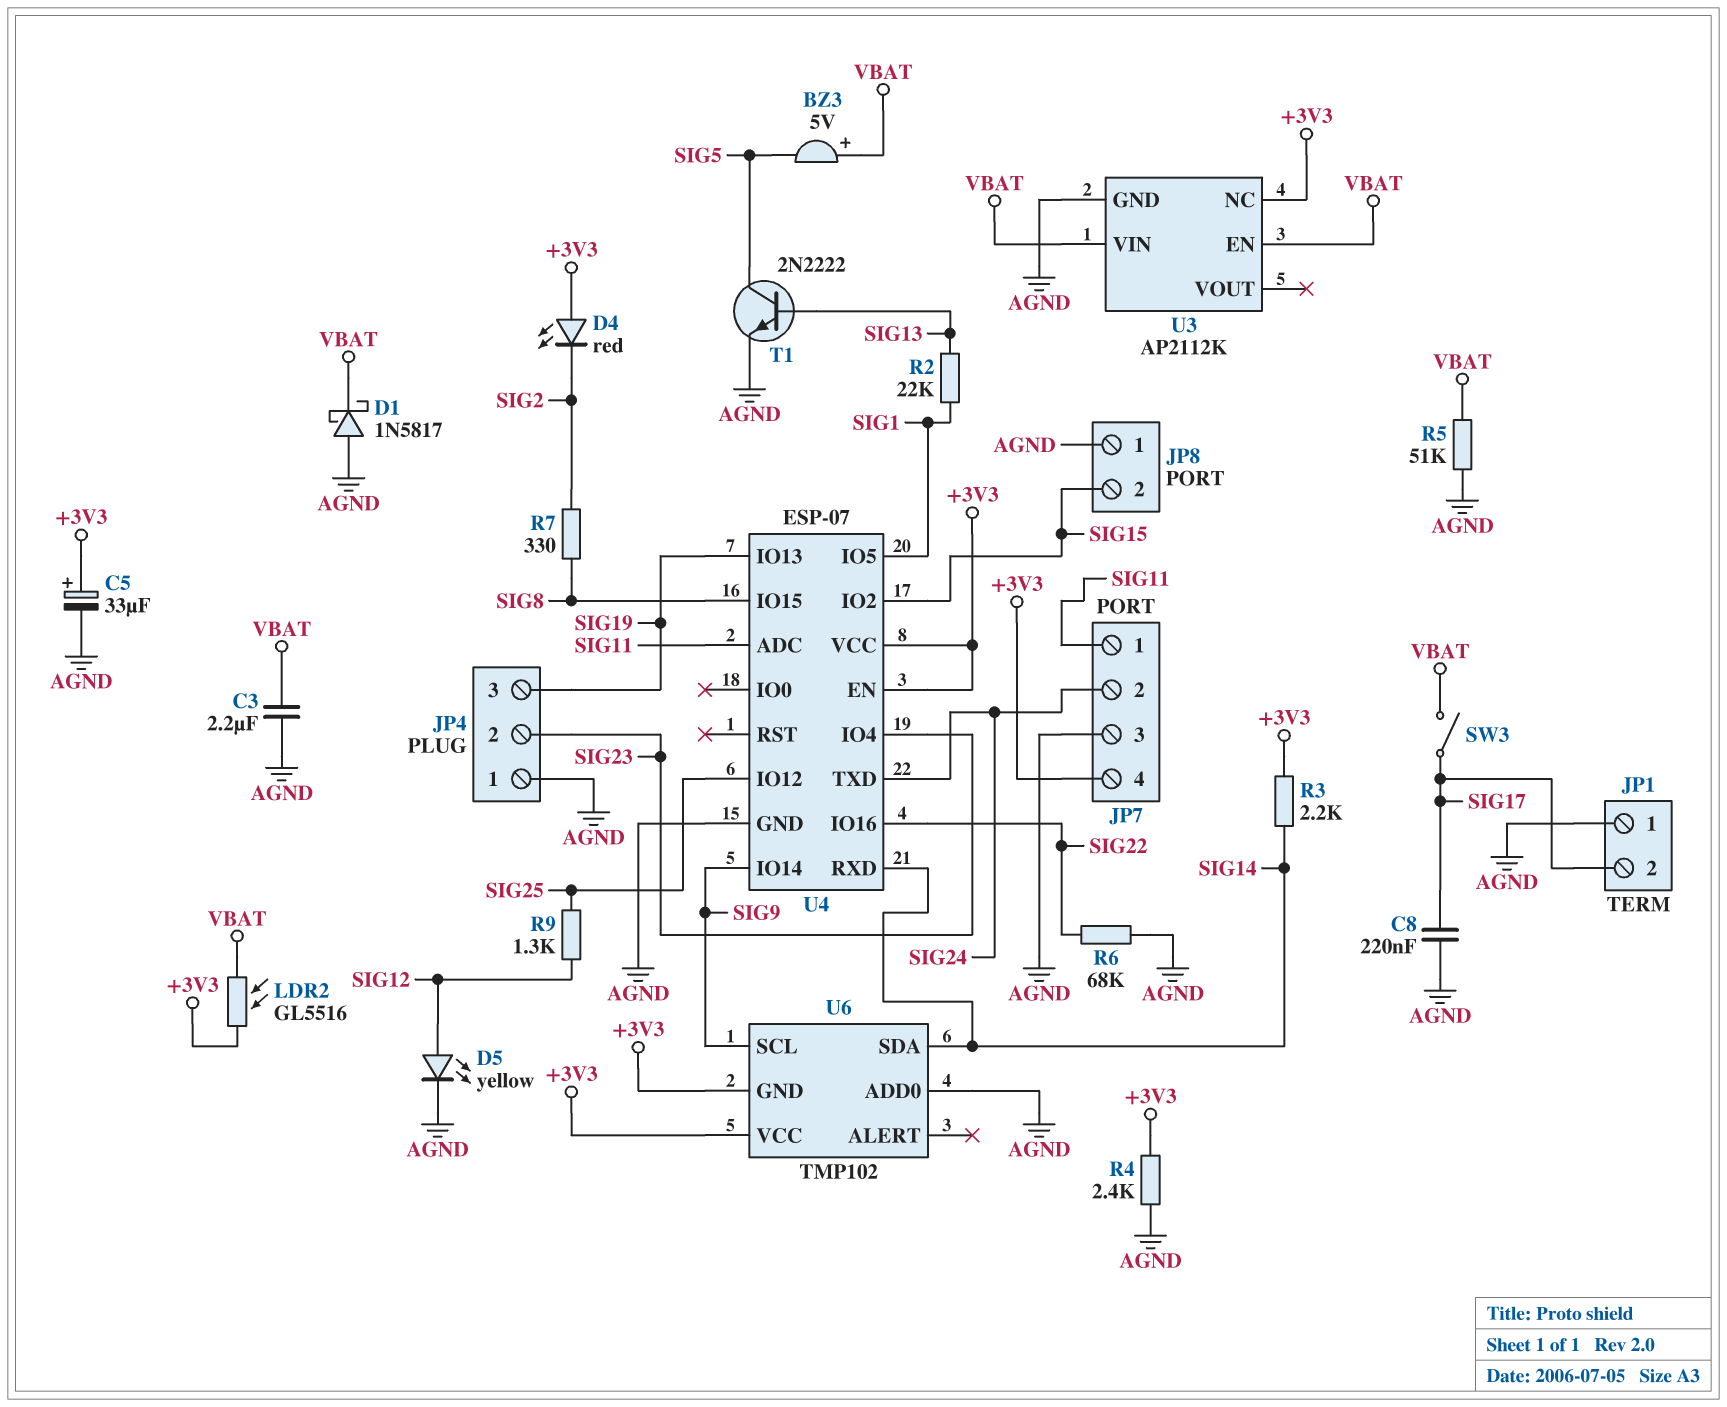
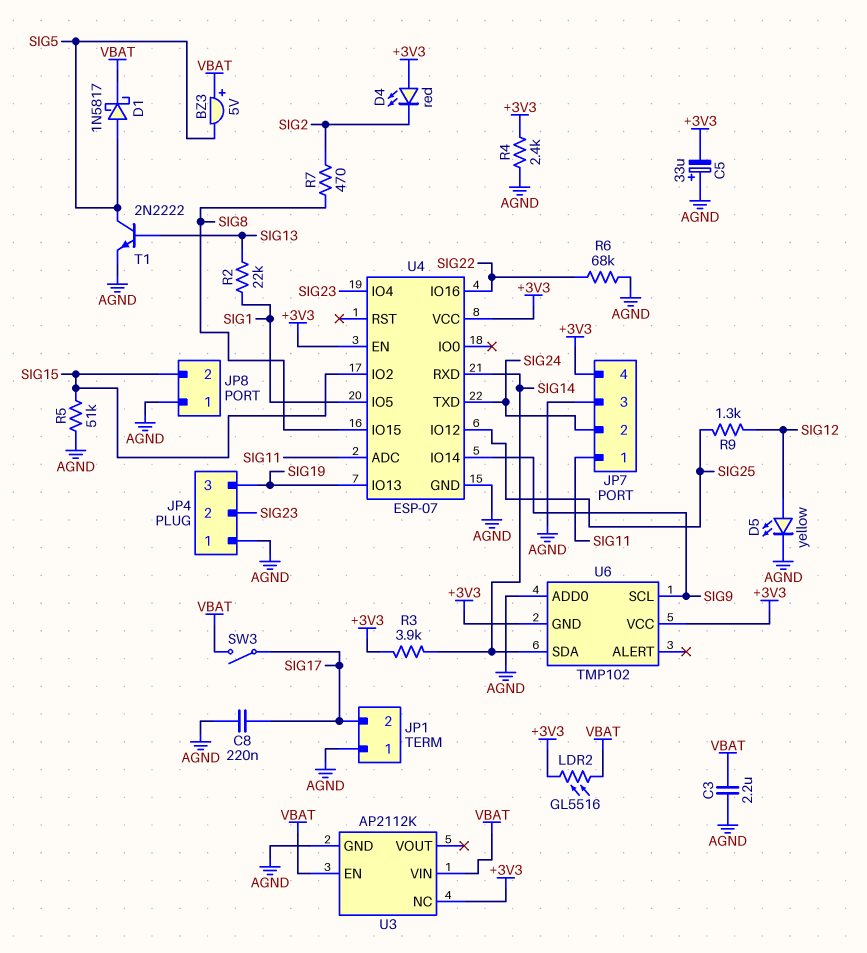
C5: 33uF (plus +3V3, minus AGND) -> 33uF (plus AGND, minus +3V3)
D1: schottky 1N5817 (A AGND, K VBAT) -> schottky 1N5817 (A SIG5, K VBAT)
R3: 2.2k (+3V3, SIG14) -> 3.9k (+3V3, SIG14)
R5: 51k (AGND, VBAT) -> 51k (AGND, SIG15)
R7: 330 (SIG2, SIG8) -> 470 (SIG2, SIG8)

